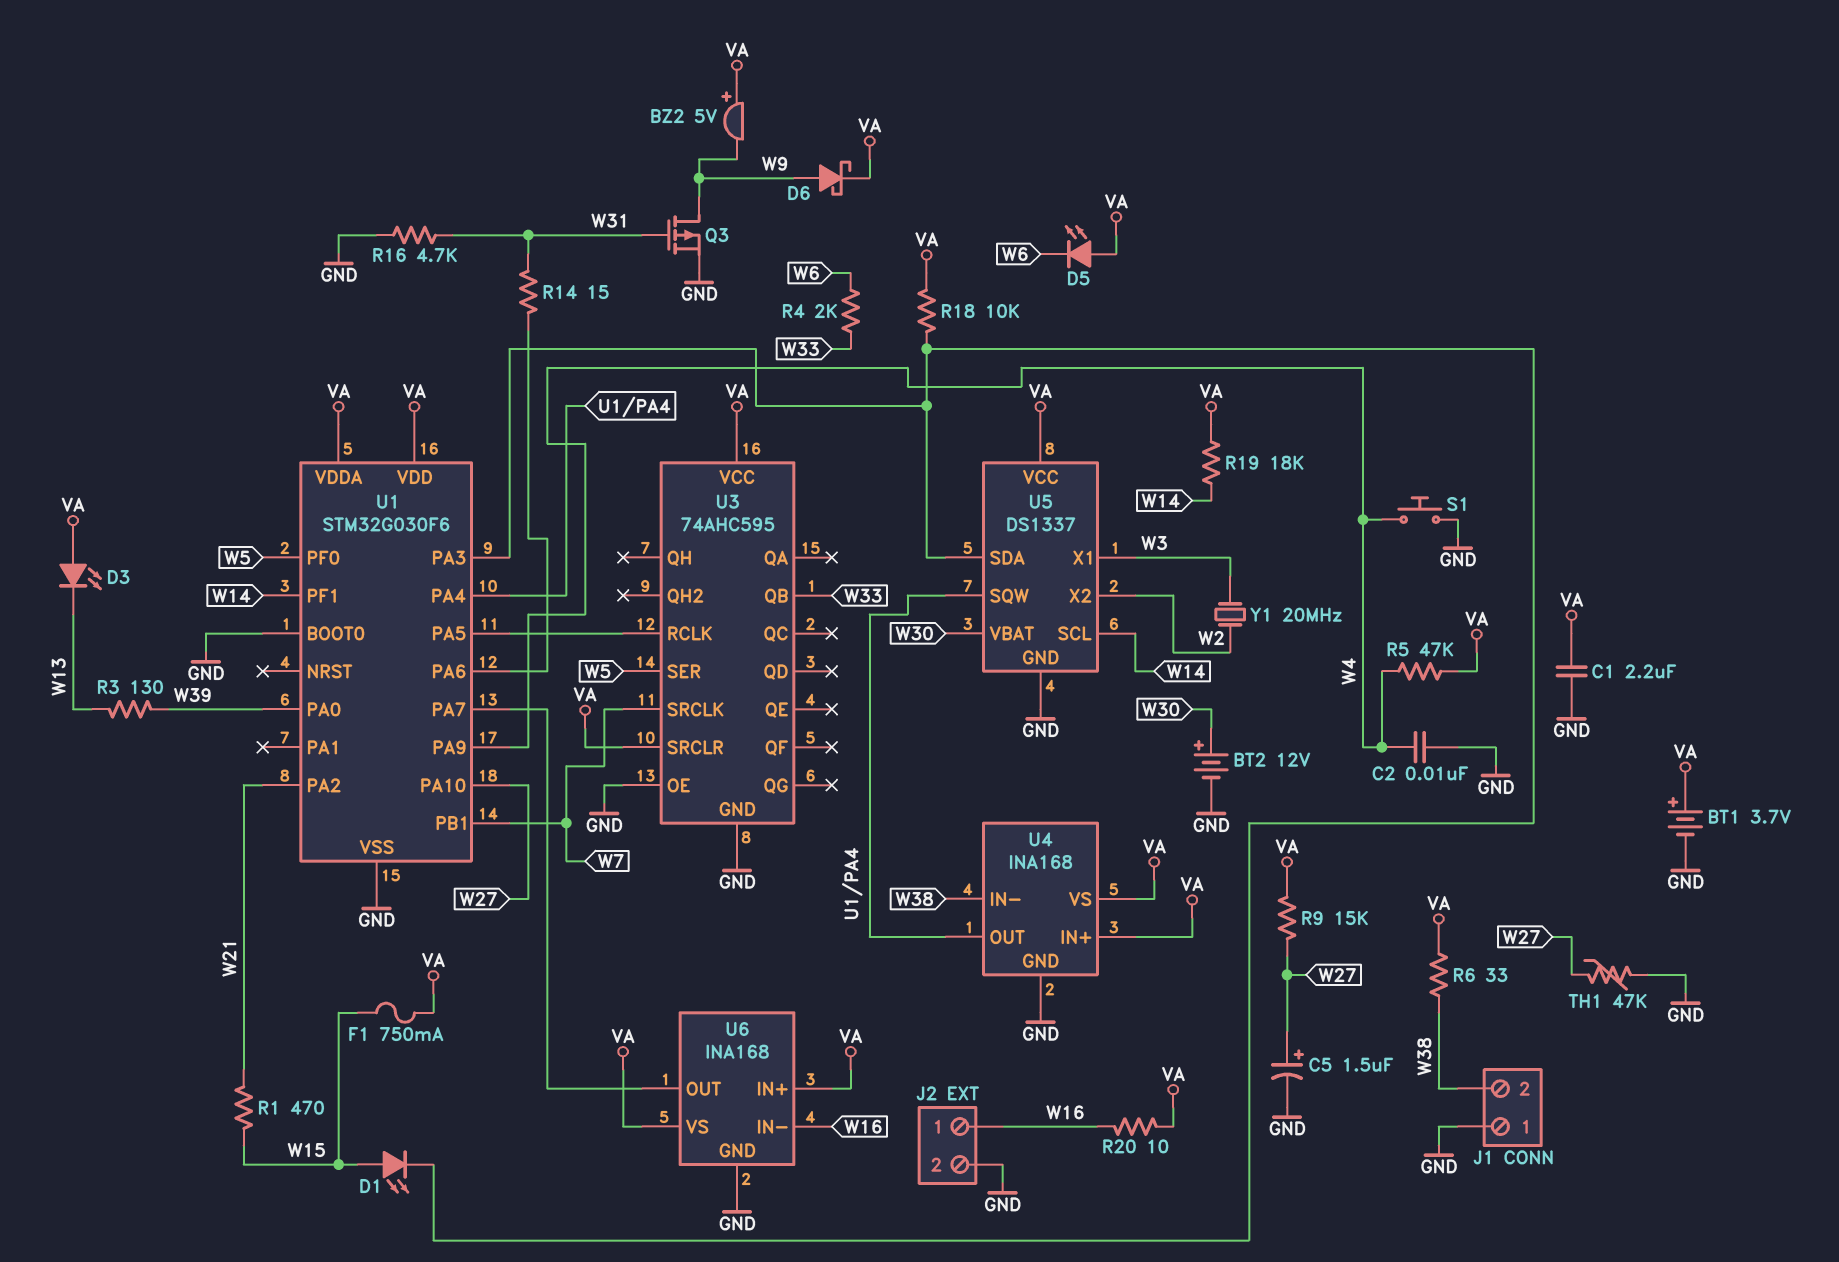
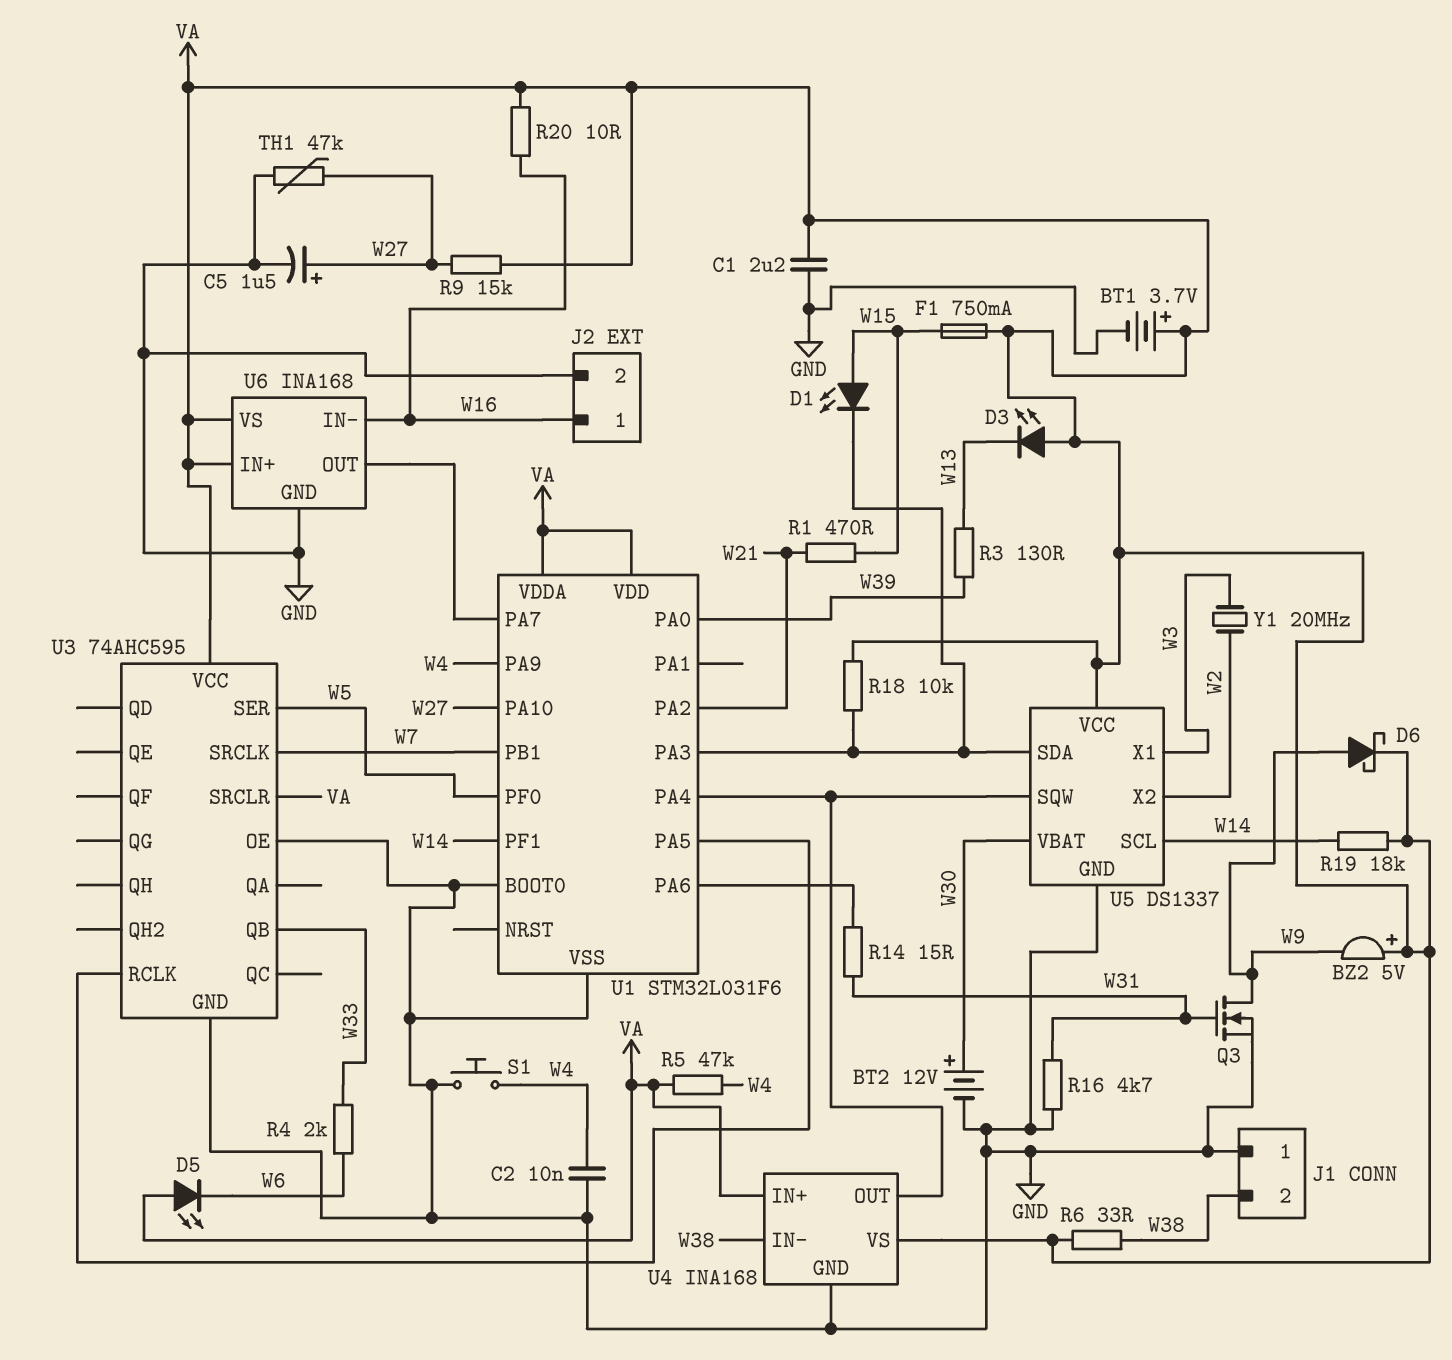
Q3: PMOS (G W31, D W9, S GND) -> NMOS (G W31, D W9, S GND)
U1: STM32G030F6 -> STM32L031F6

